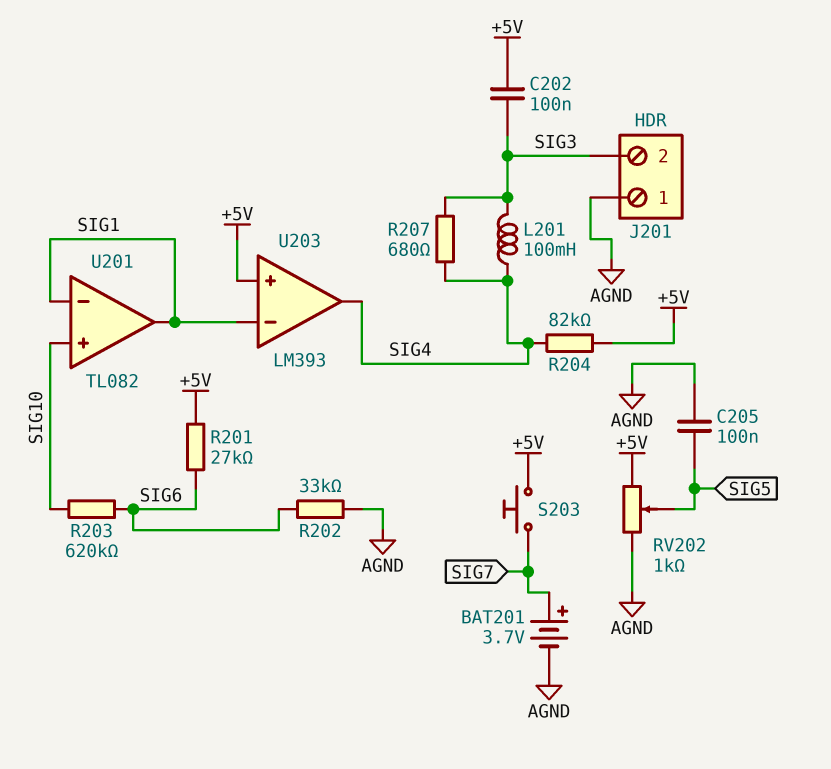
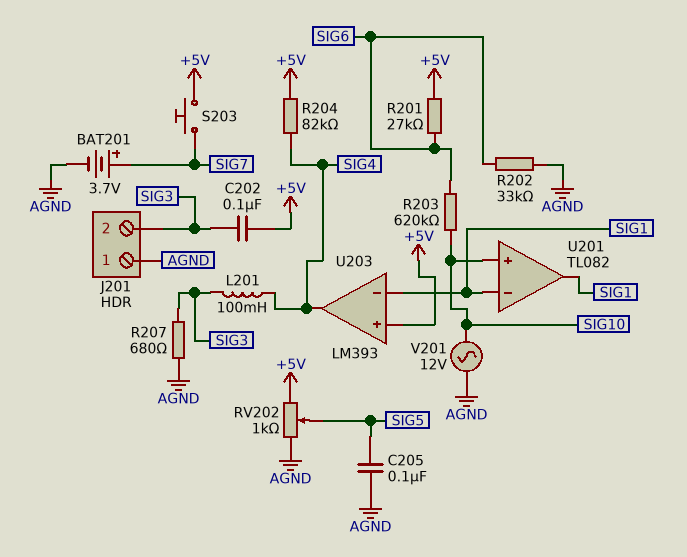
R207: 680 (SIG3, SIG4) -> 680 (AGND, SIG3)
V201: none -> AC 12V (AGND, SIG10)

